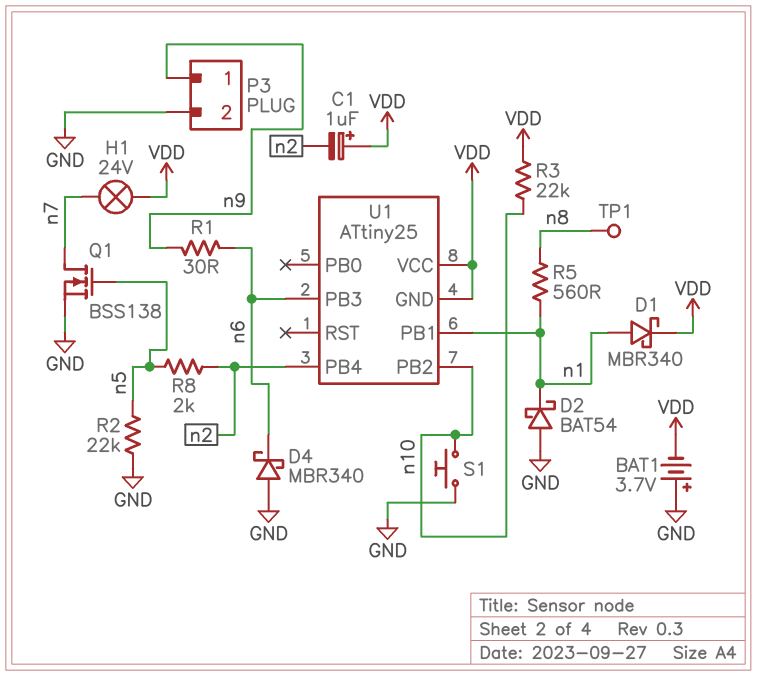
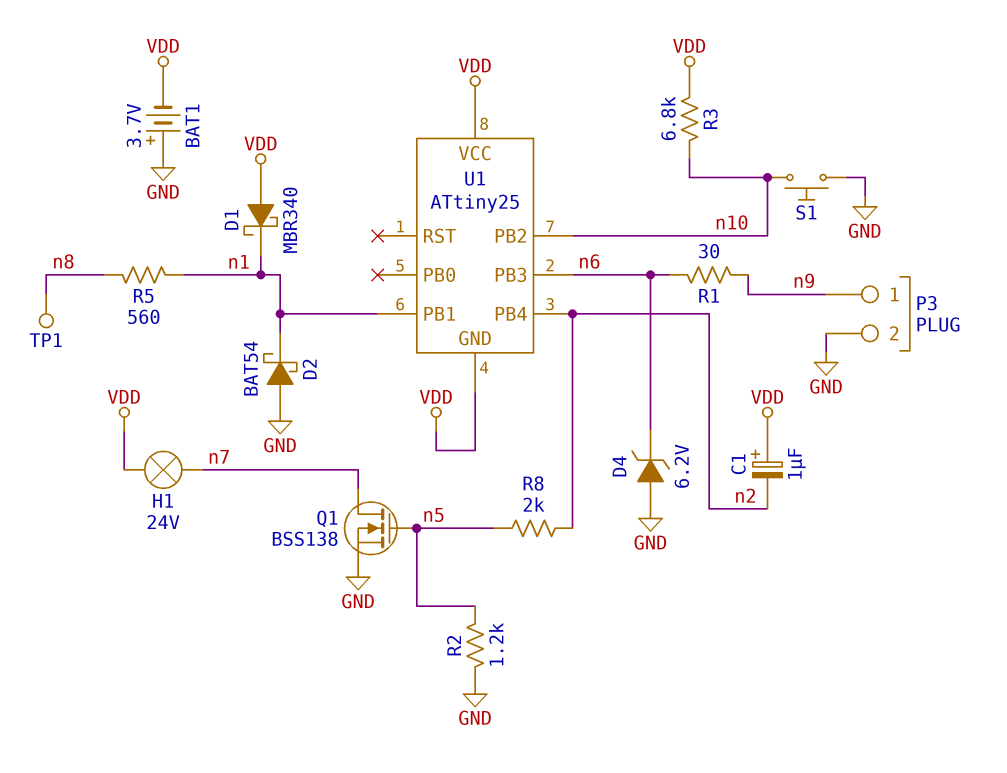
D1: schottky MBR340 (A n1, K VDD) -> schottky MBR340 (A VDD, K n1)
D4: schottky MBR340 (A GND, K n6) -> zener 6.2V (A GND, K n6)
R2: 22k (GND, n5) -> 1.2k (GND, n5)
R3: 22k (VDD, n10) -> 6.8k (VDD, n10)

